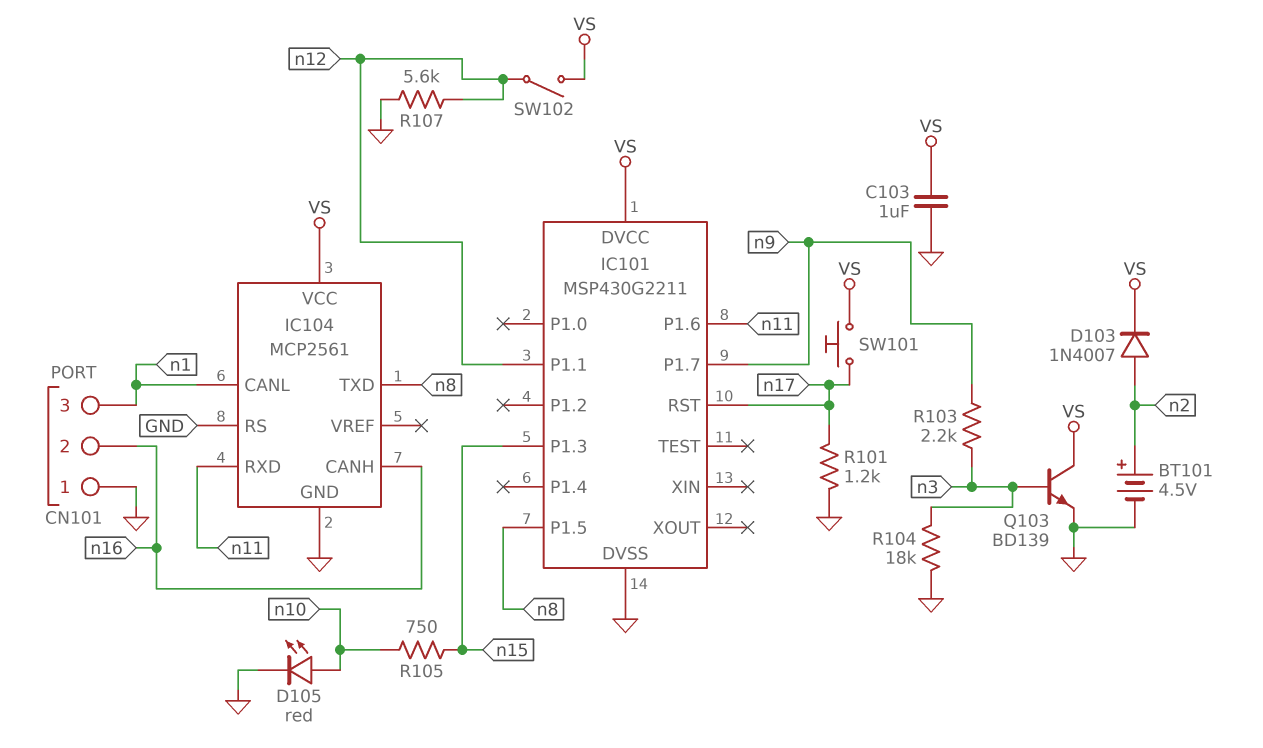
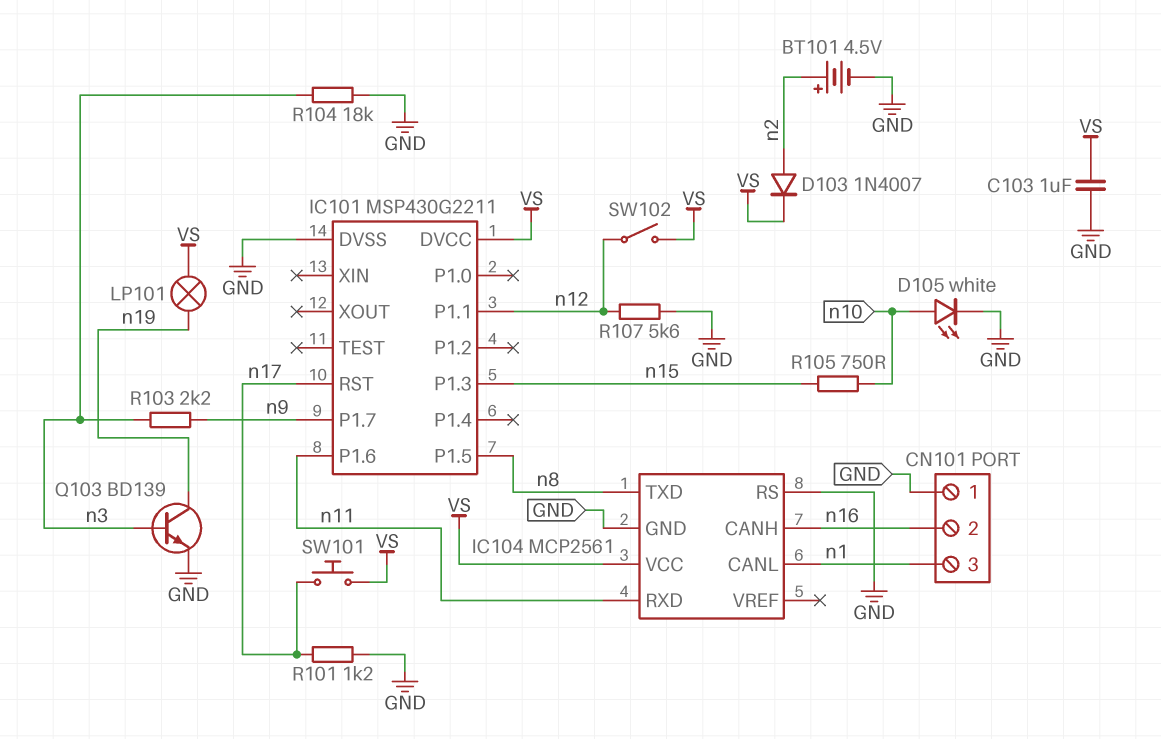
D105: LED red (A n10, K GND) -> LED white (A n10, K GND)
LP101: none -> lamp (VS, n19)
Q103: NPN BD139 (B n3, C VS, E GND) -> NPN BD139 (B n3, C n19, E GND)

